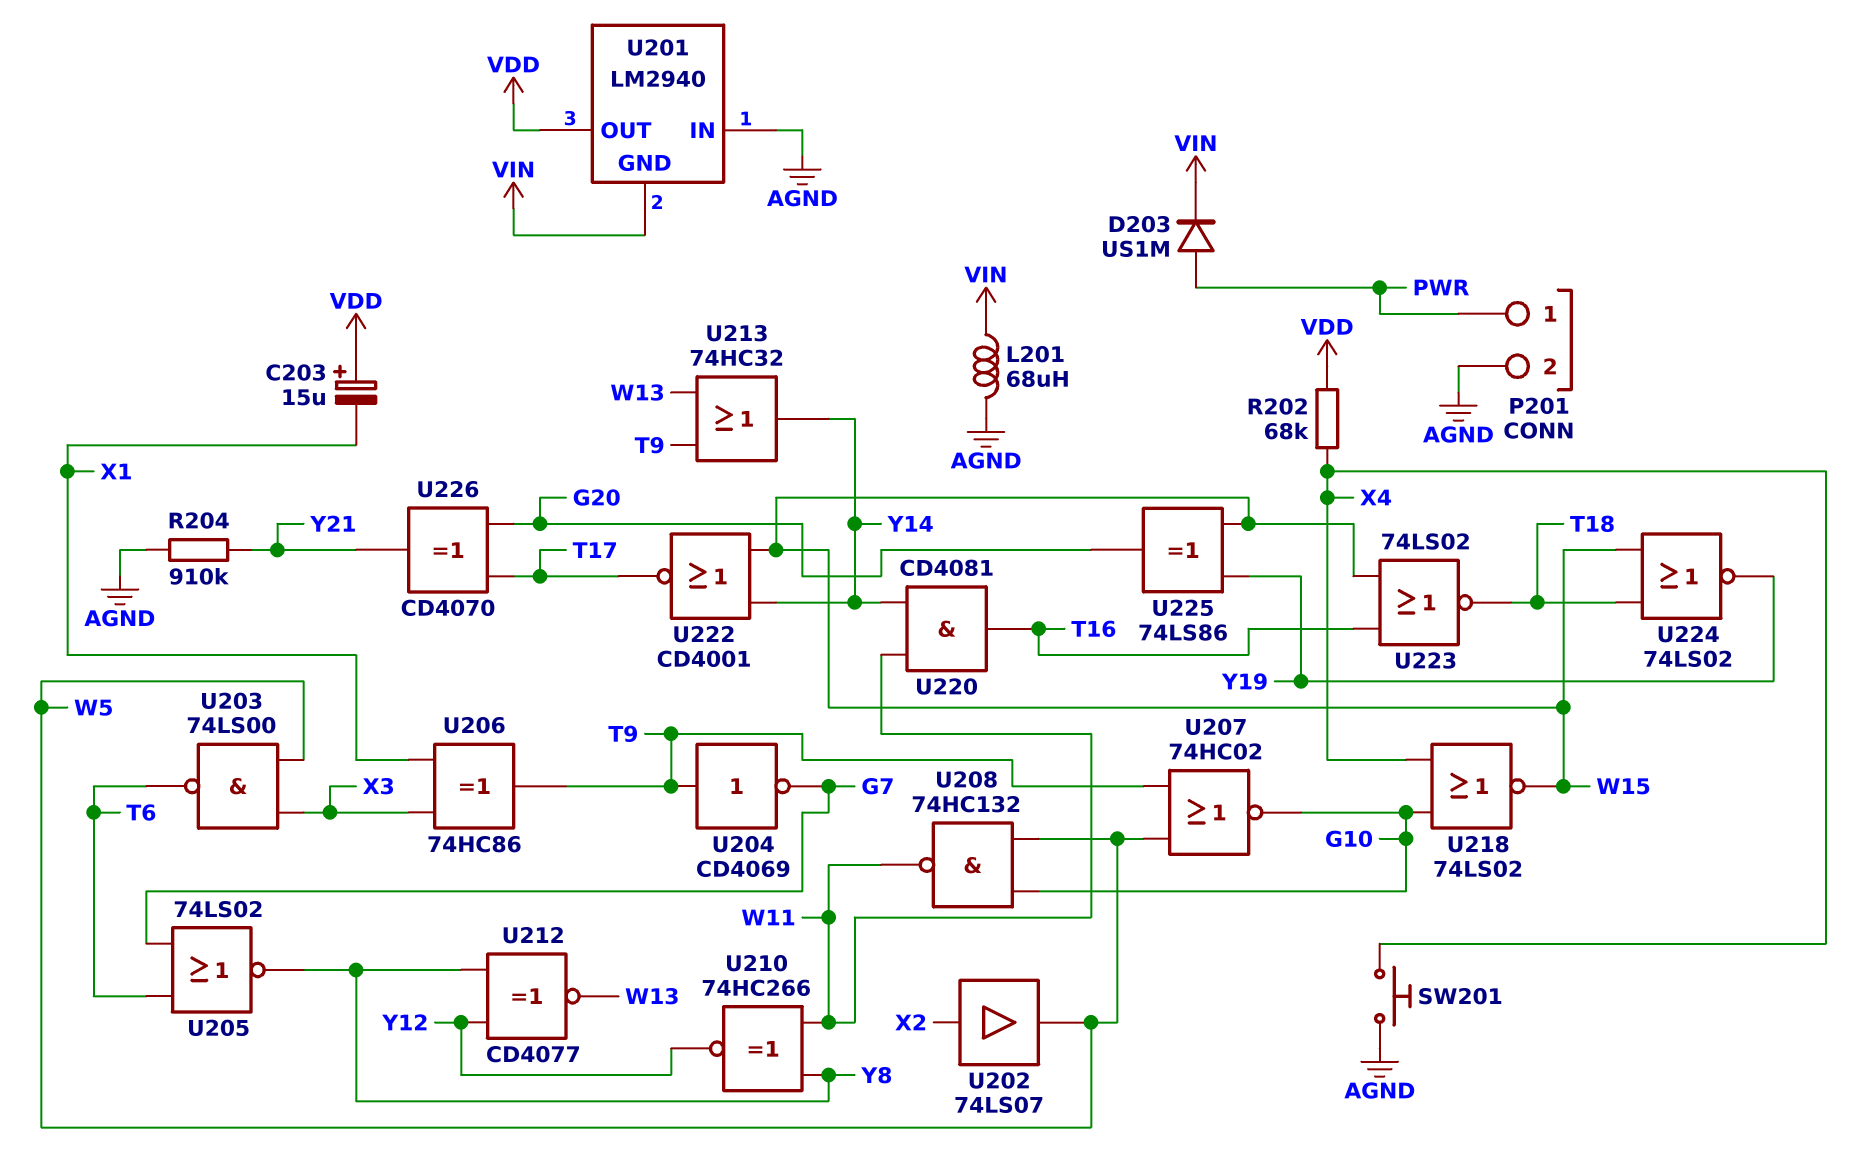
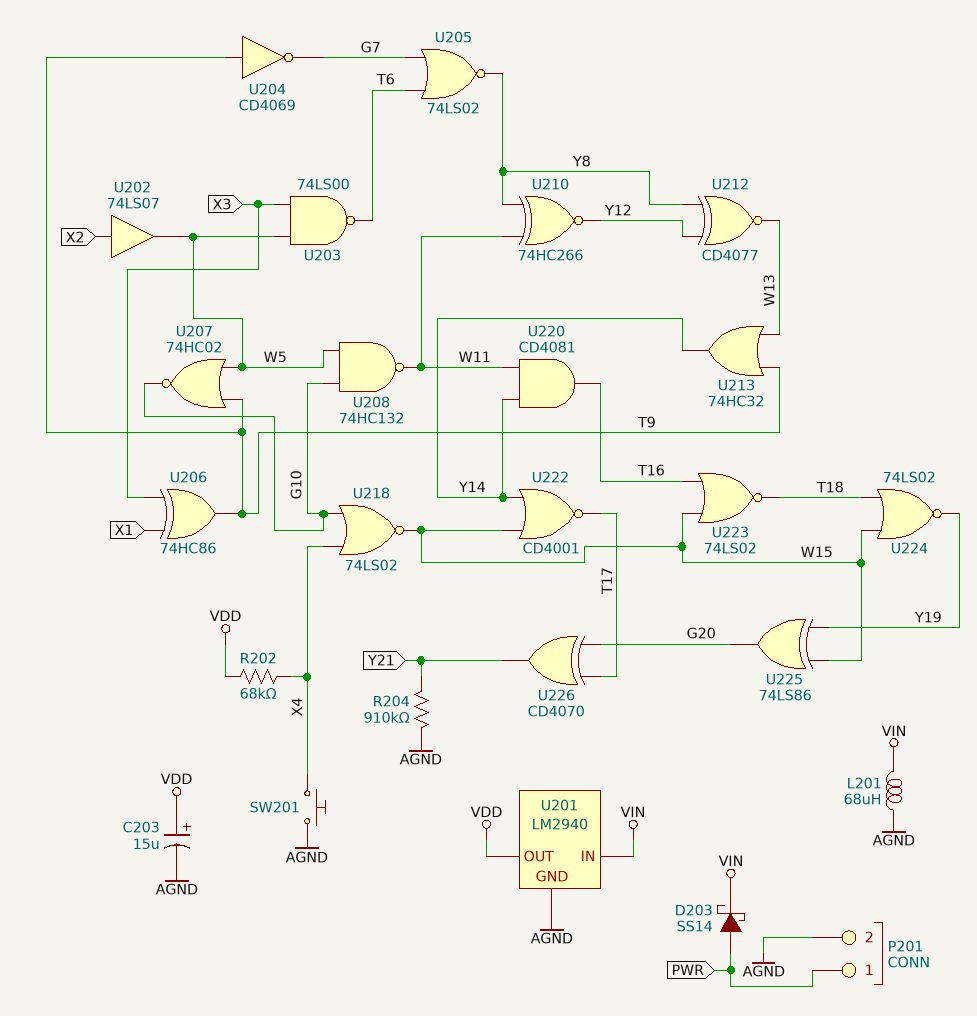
C203: 15uF (plus VDD, minus X1) -> 15uF (plus VDD, minus AGND)
D203: diode US1M (A PWR, K VIN) -> schottky SS14 (A PWR, K VIN)
U201 pin GND: VIN -> AGND
U201 pin IN: AGND -> VIN

